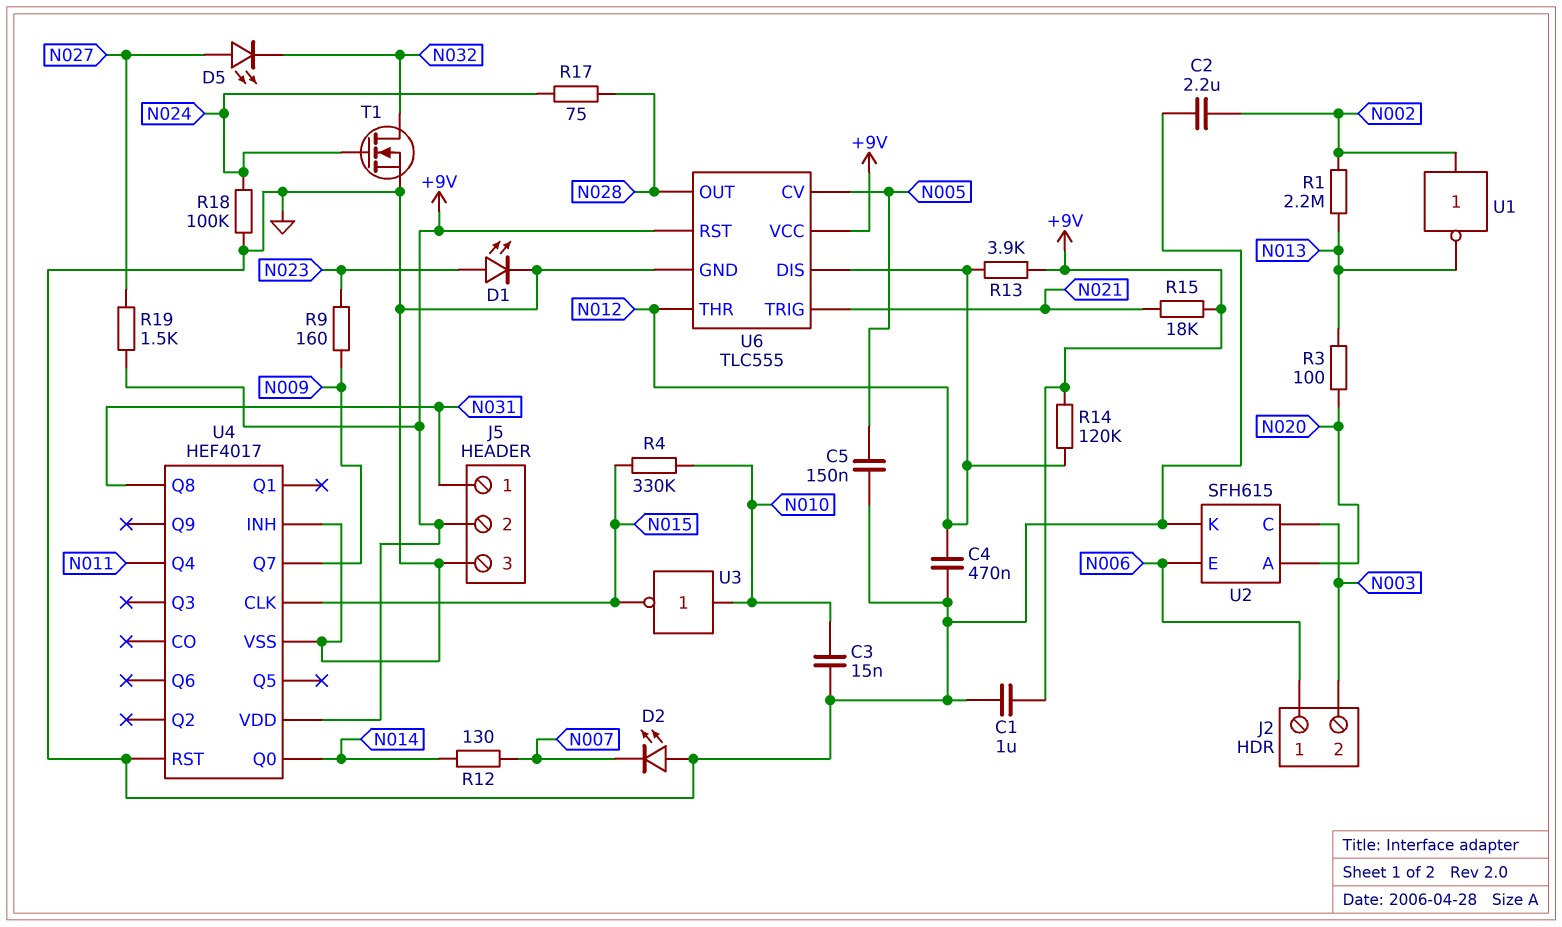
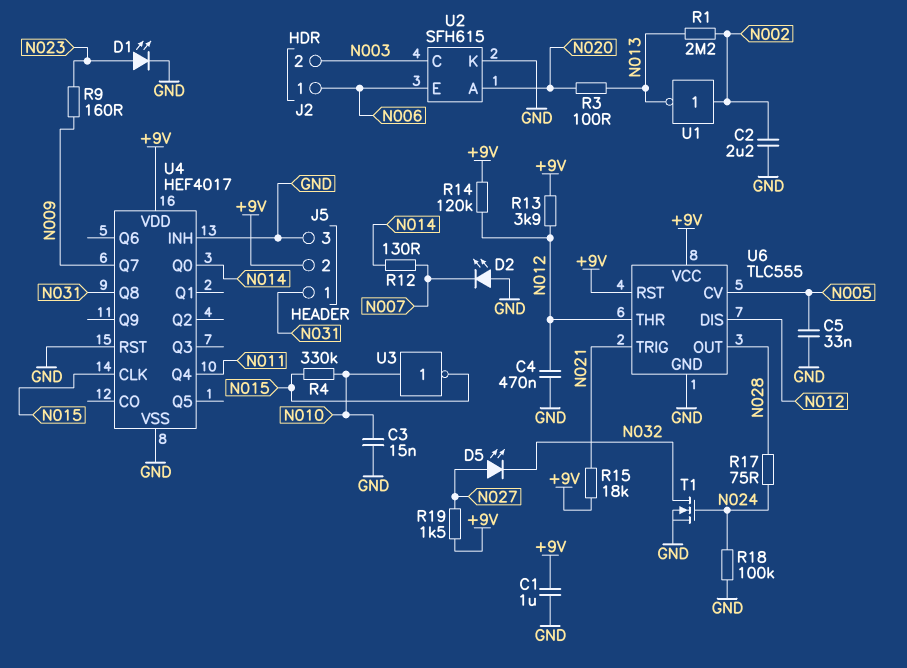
C5: 150nF (GND, N005) -> 33nF (GND, N005)

